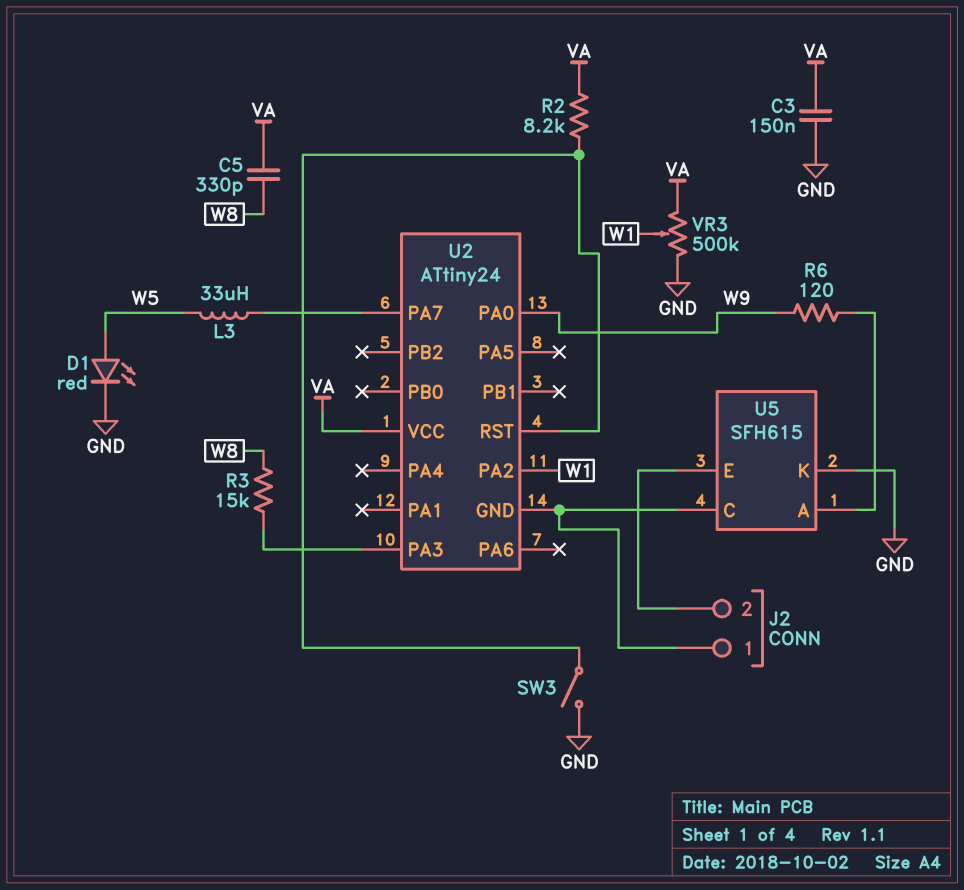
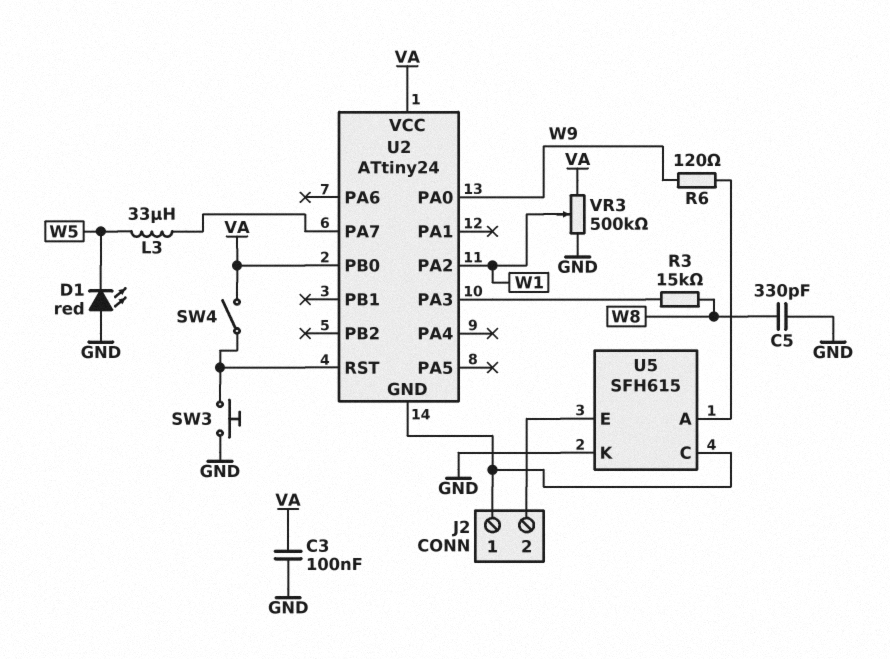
C3: 150nF (GND, VA) -> 100nF (GND, VA)
C5: 330pF (VA, W8) -> 330pF (GND, W8)
D1: LED red (A W5, K GND) -> LED red (A GND, K W5)
R2: 8.2k (U2/RST, VA) -> none
SW3: switch (GND, U2/RST) -> button (GND, U2/RST)
SW4: none -> switch (U2/RST, VA)
U2 pin PB0: none -> VA

